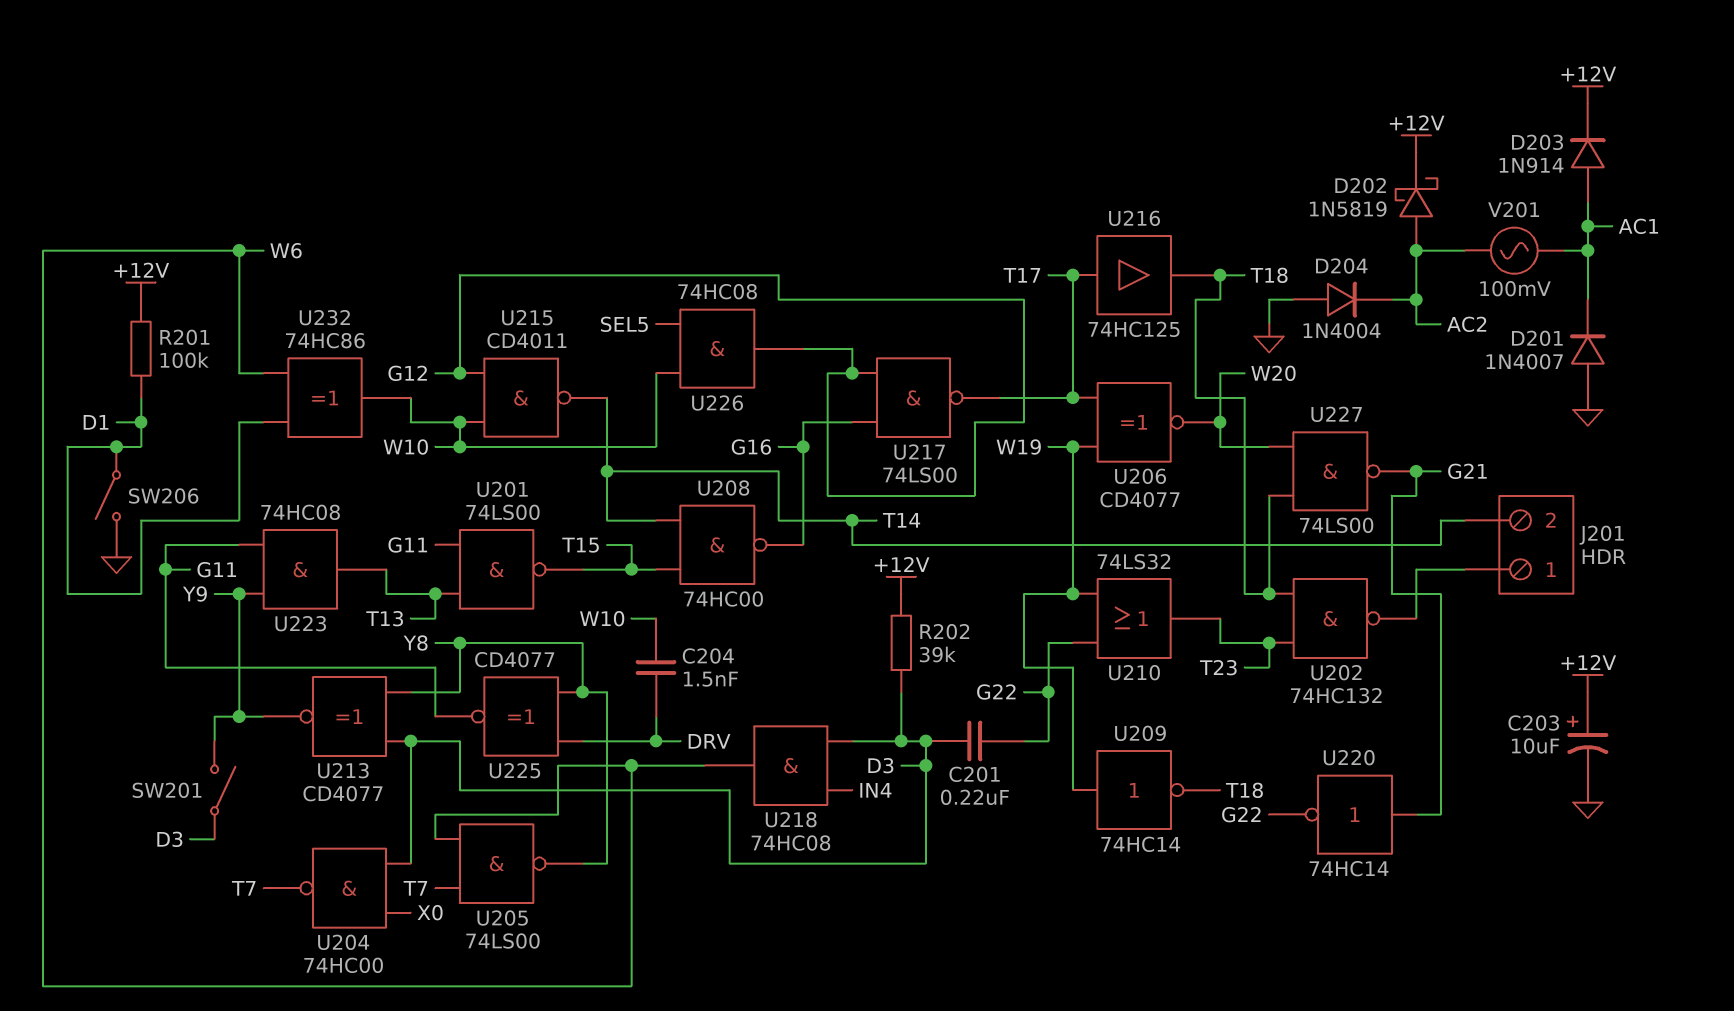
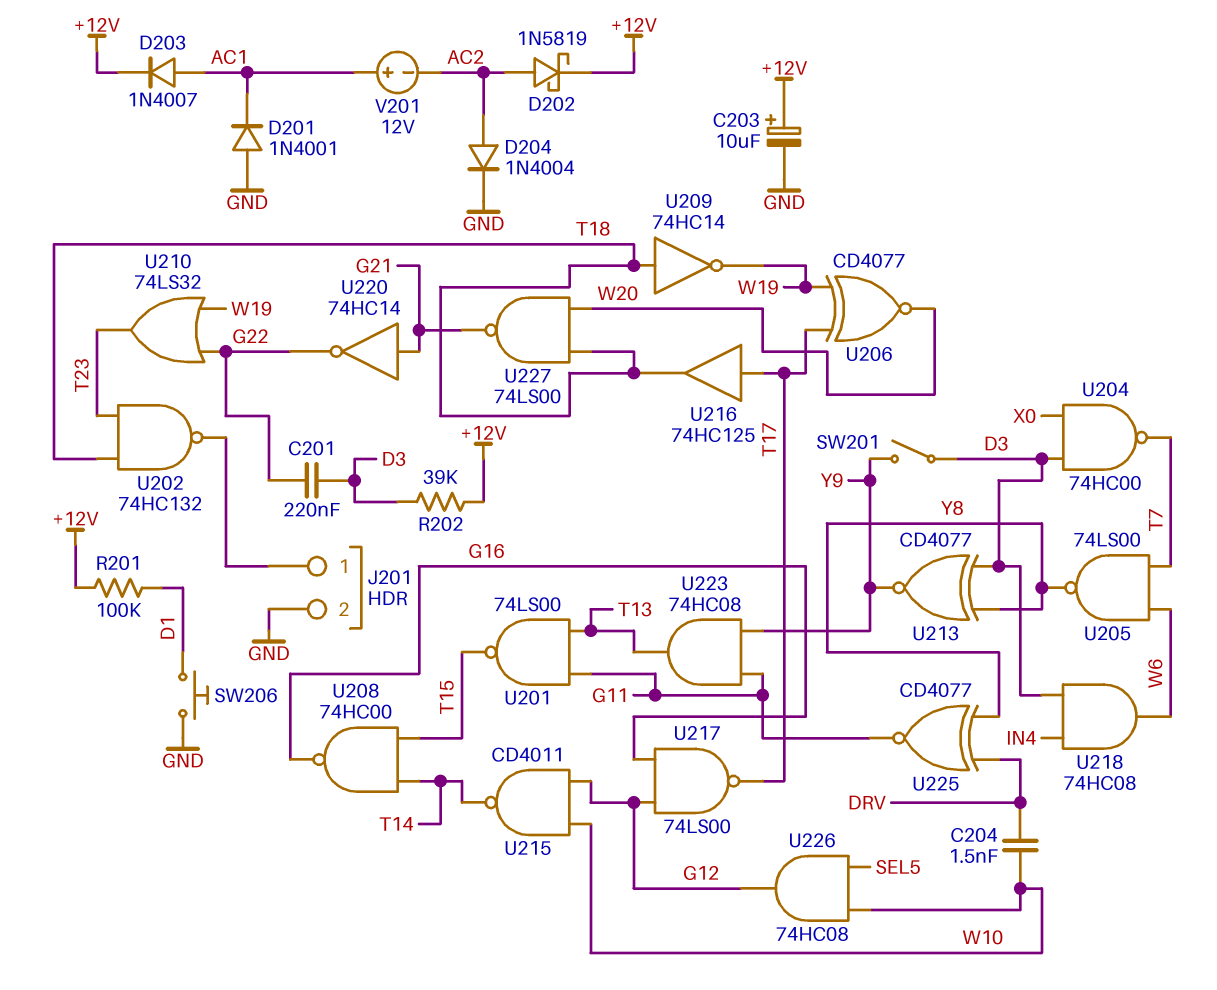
D201: diode 1N4007 (A GND, K AC1) -> diode 1N4001 (A GND, K AC1)
D203: diode 1N914 (A AC1, K +12V) -> diode 1N4007 (A AC1, K +12V)
D204: diode 1N4004 (A GND, K AC2) -> diode 1N4004 (A AC2, K GND)
J201 pin 2: T14 -> GND
SW206: switch (D1, GND) -> button (D1, GND)
U209: NOT 74HC14 (in W19, out T18) -> NOT 74HC14 (in T18, out W19)
U232: XOR 74HC86 (in D1, in W6, out W10) -> none
V201: AC 100mV (AC1, AC2) -> 12V (plus AC1, minus AC2)

